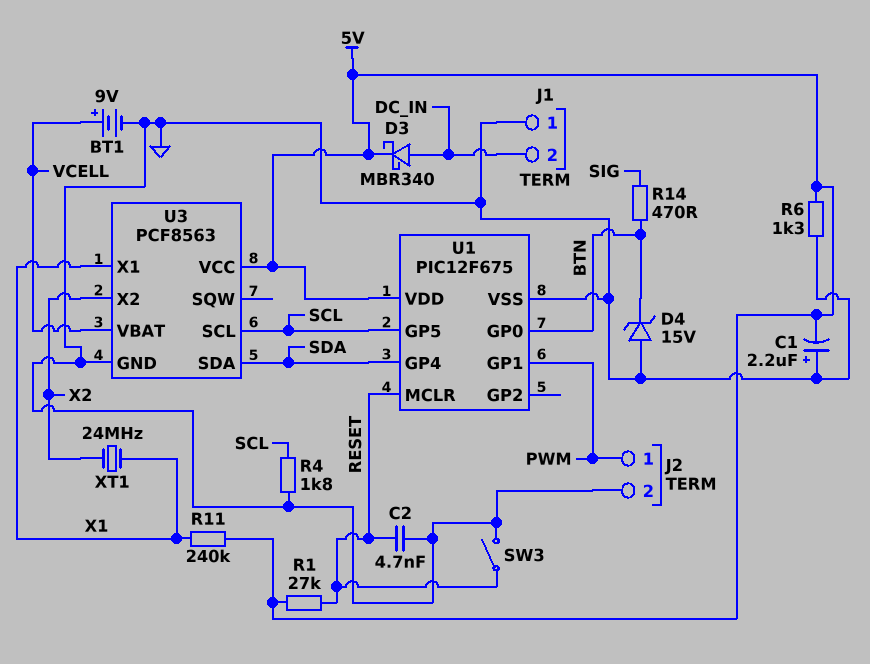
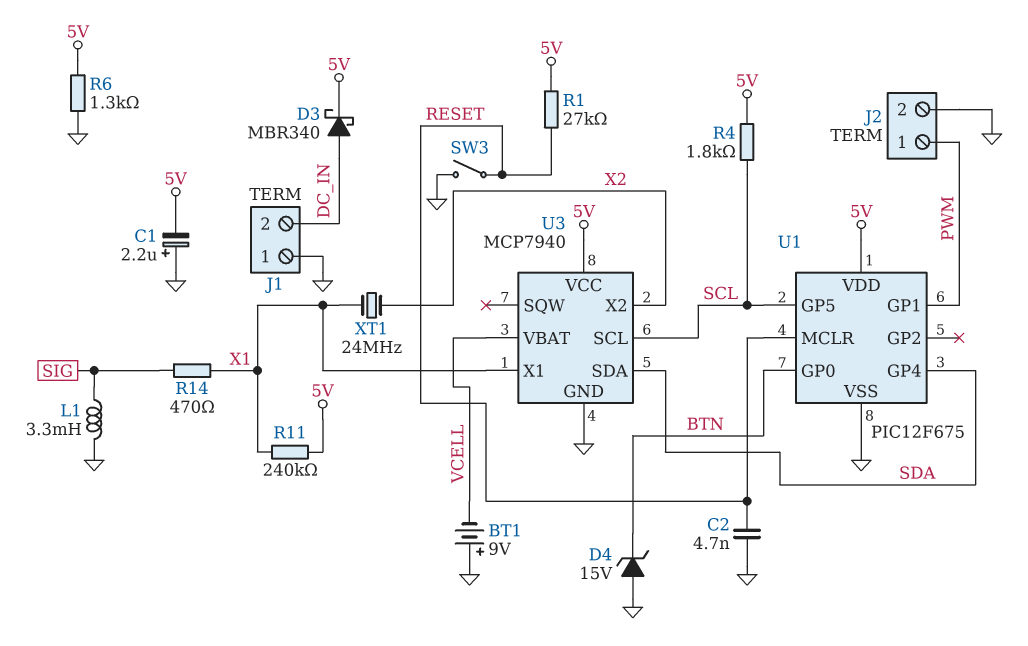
BT1: 9V (plus VCELL, minus GND) -> 9V (plus GND, minus VCELL)
L1: none -> 3.3mH (GND, SIG)
R4: 1.8k (GND, SCL) -> 1.8k (5V, SCL)
R14: 470 (BTN, SIG) -> 470 (SIG, X1)
U3: PCF8563 -> MCP7940

